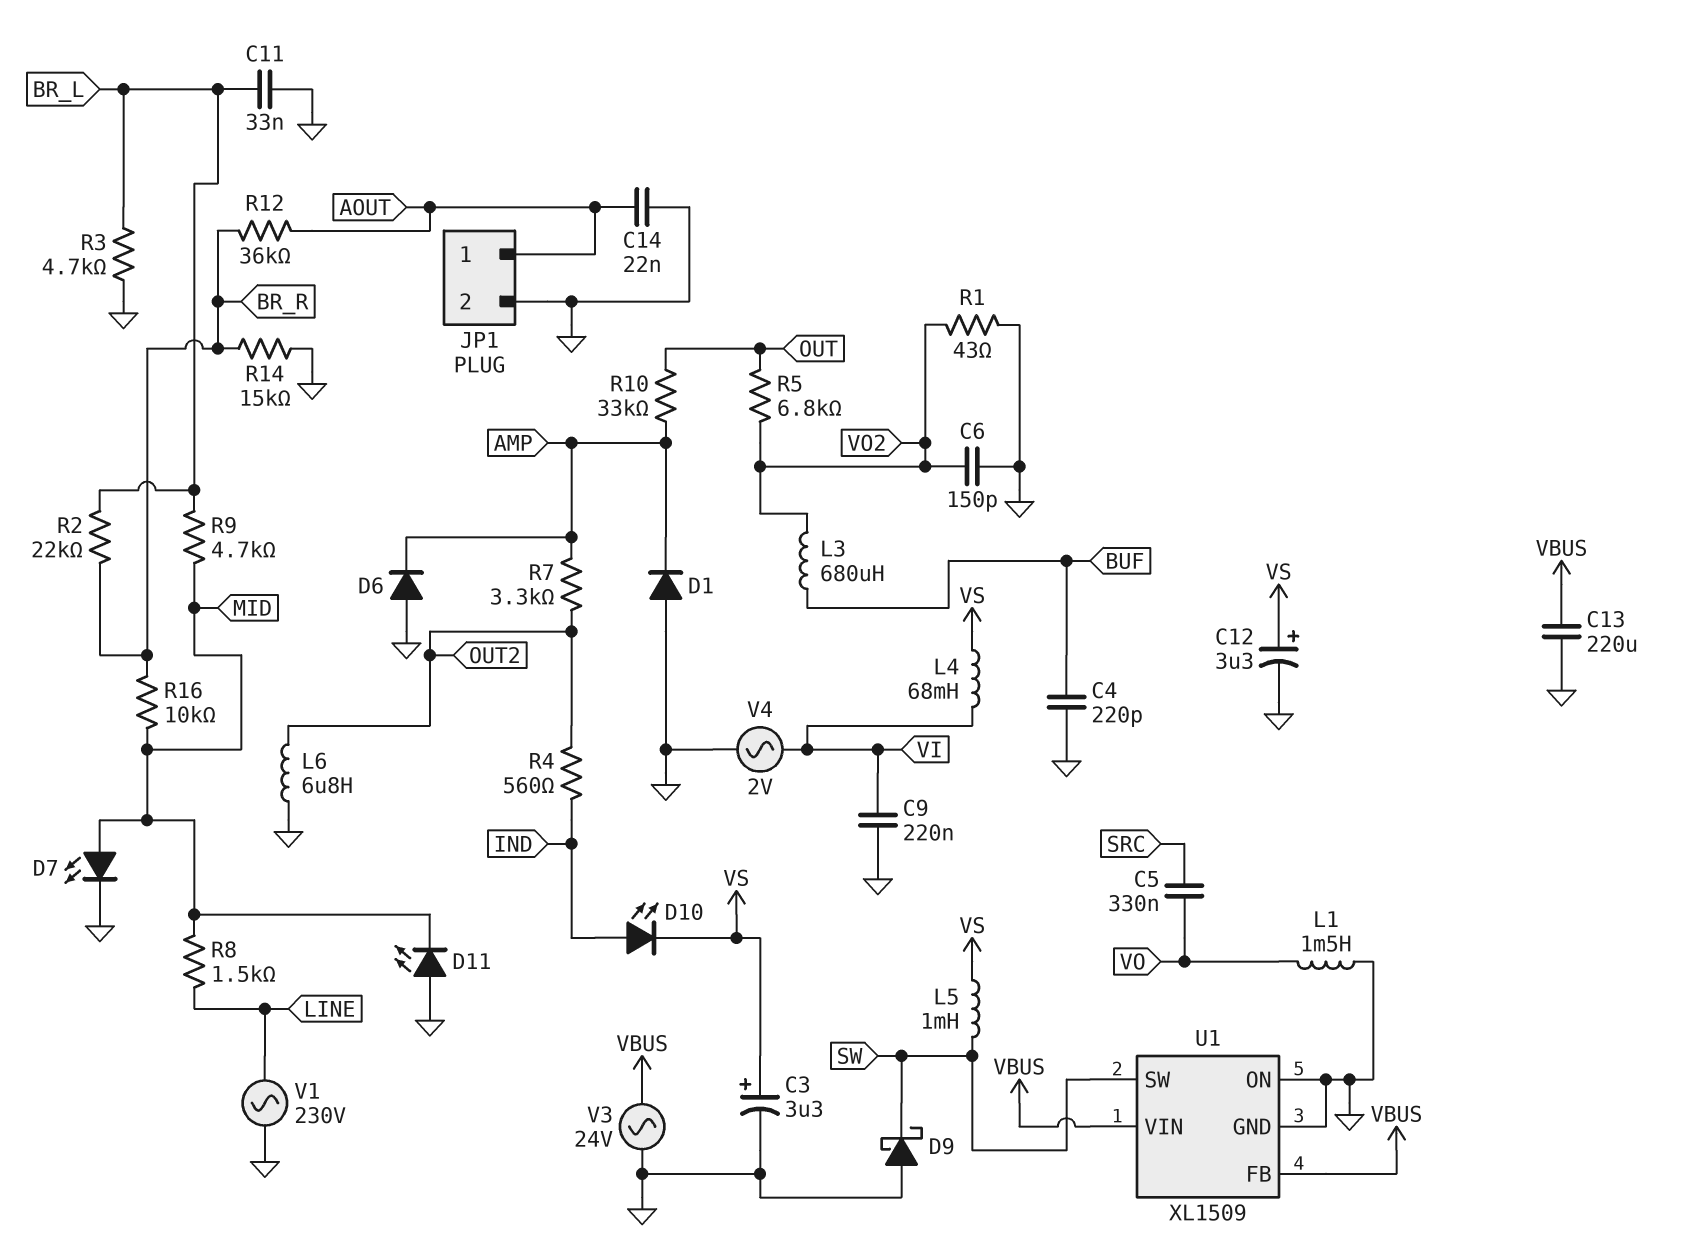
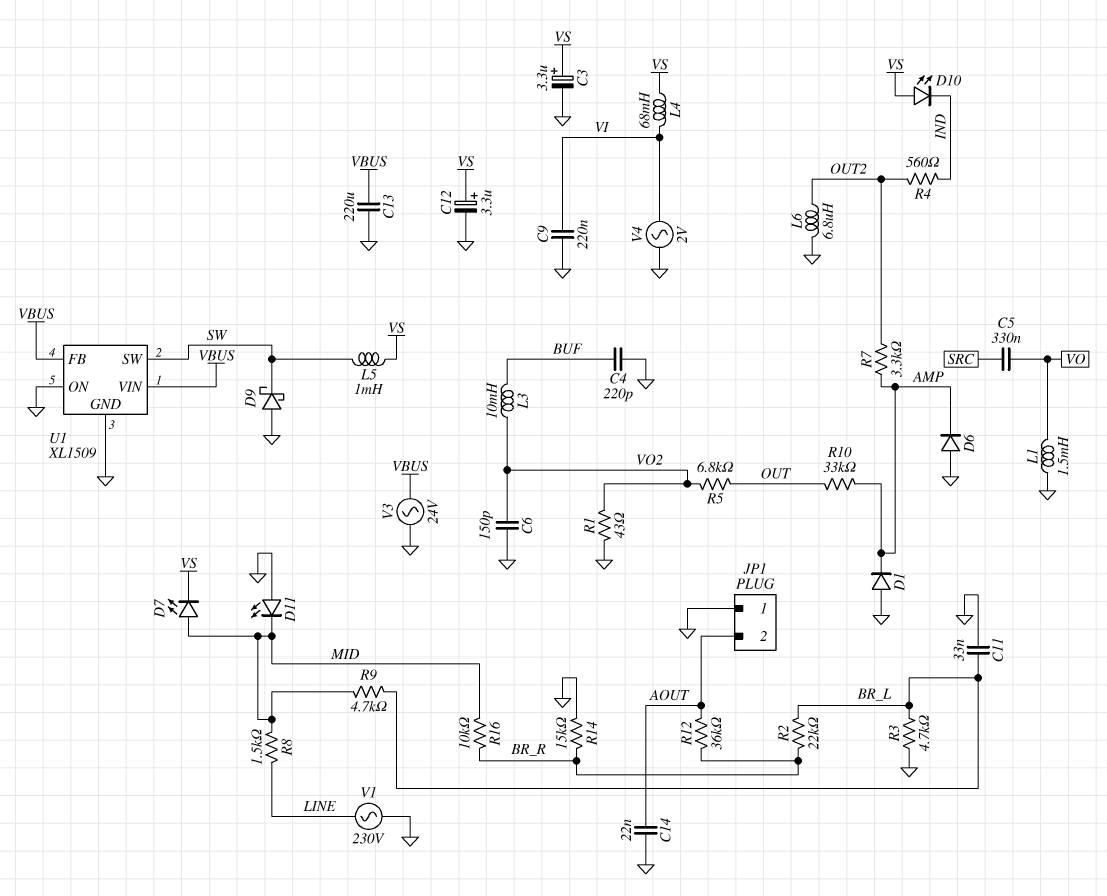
D7: LED (A MID, K GND) -> LED (A MID, K VS)
D10: LED (A IND, K VS) -> LED (A VS, K IND)
JP1 pin 1: AOUT -> GND
JP1 pin 2: GND -> AOUT
L3: 680uH (BUF, VO2) -> 10mH (BUF, VO2)

